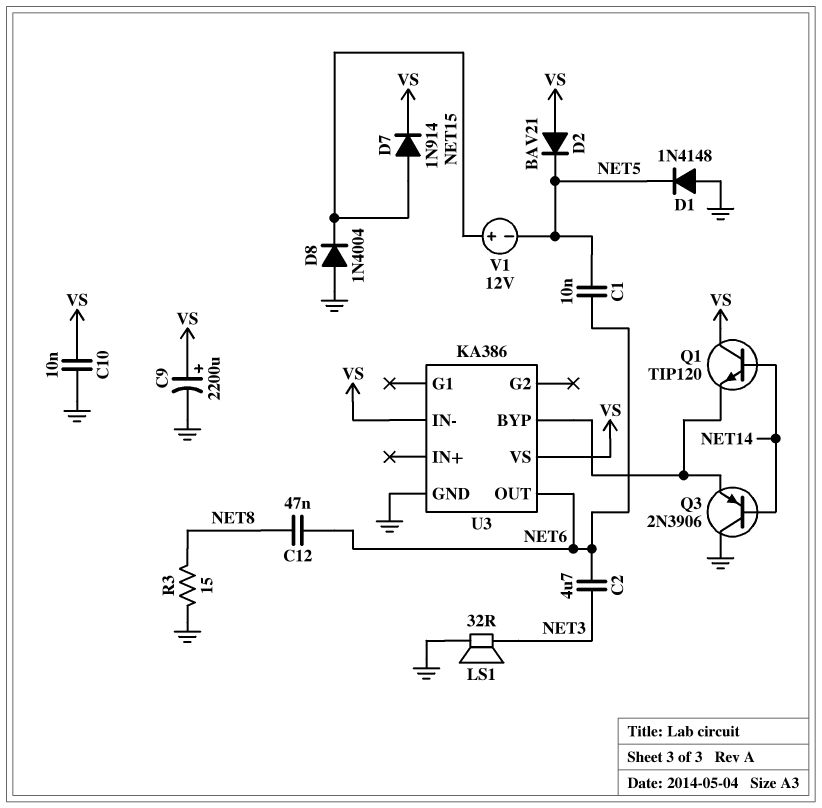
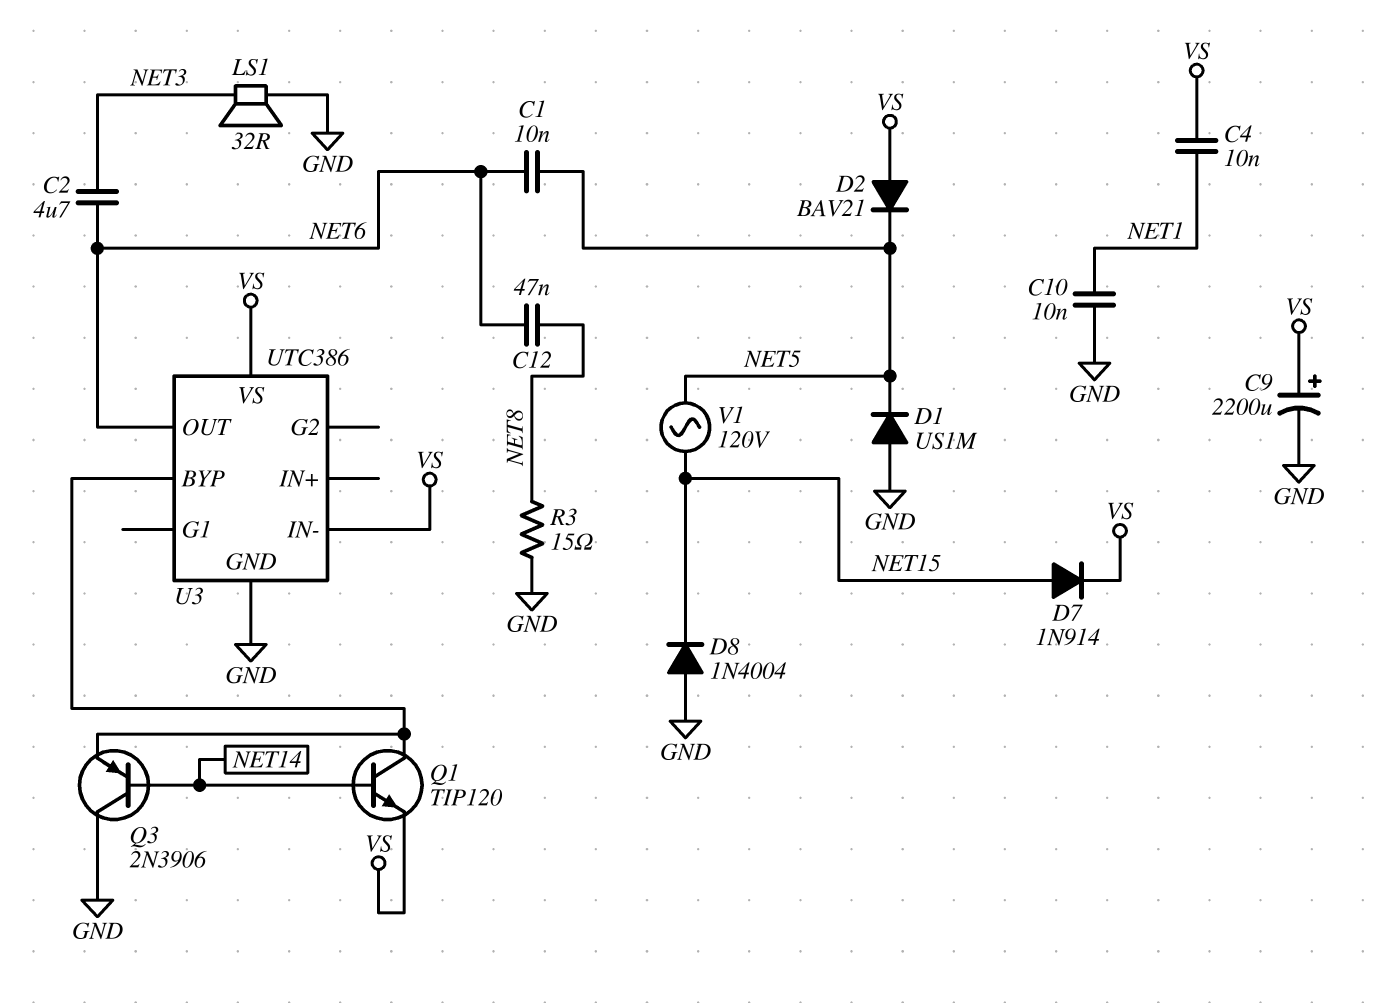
C4: none -> 10nF (NET1, VS)
C10: 10nF (GND, VS) -> 10nF (GND, NET1)
D1: diode 1N4148 (A GND, K NET5) -> diode US1M (A GND, K NET5)
Q1: NPN TIP120 (B NET14, C VS, E U3/BYP) -> NPN TIP120 (B NET14, C U3/BYP, E VS)
U3: KA386 -> UTC386
V1: 12V (plus NET15, minus NET5) -> AC 120V (NET5, NET15)

